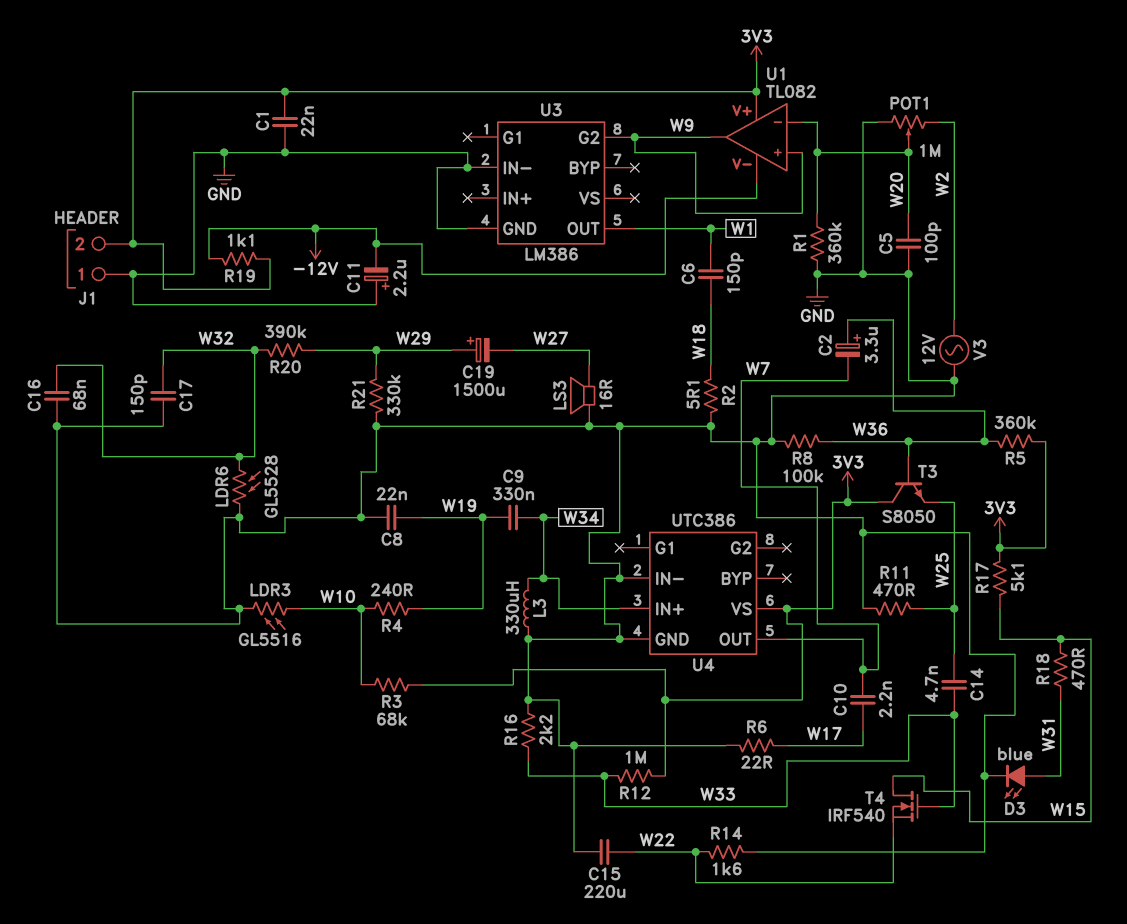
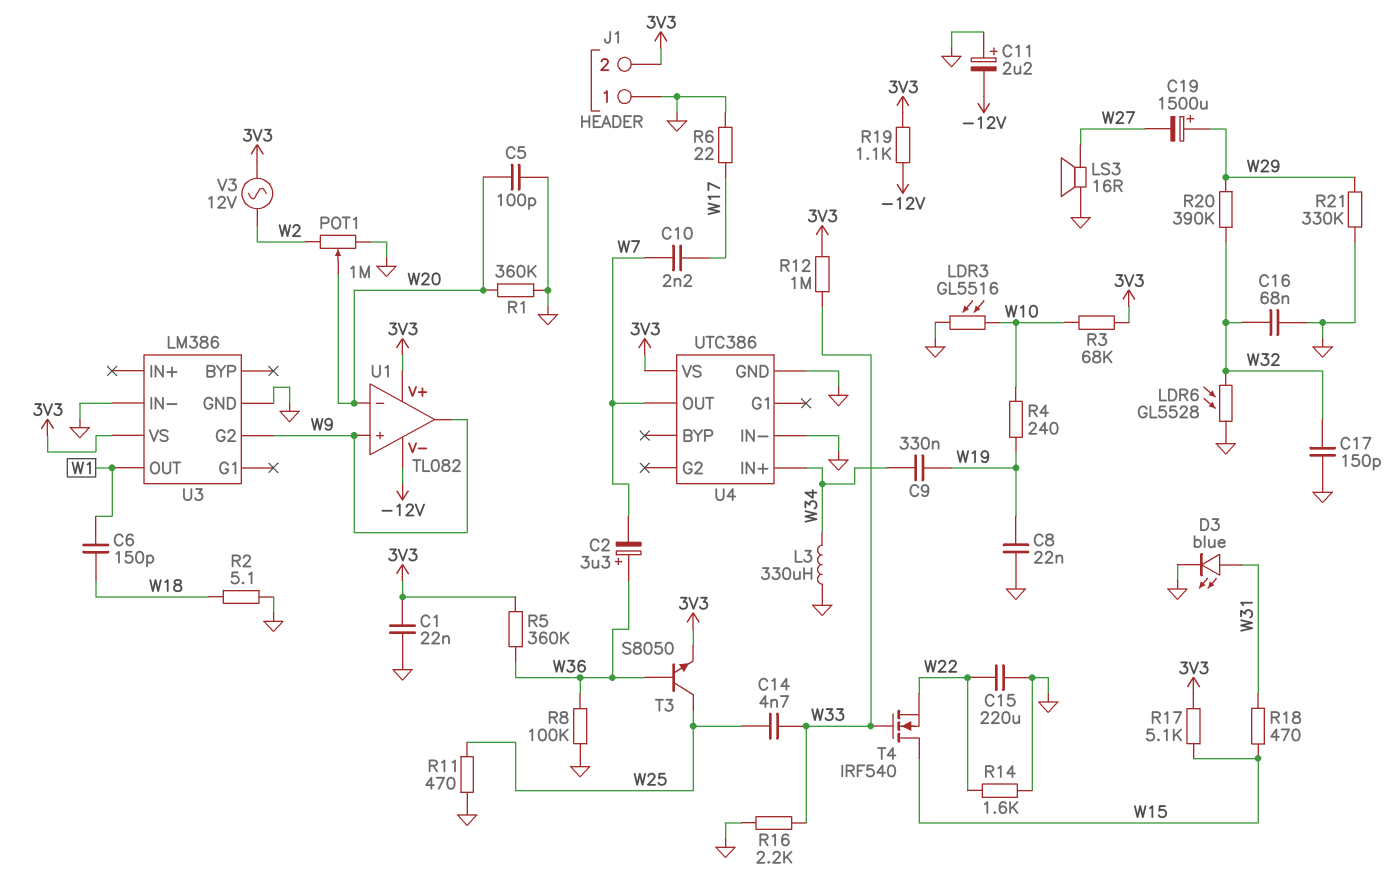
T3: NPN S8050 (B W36, C 3V3, E W25) -> NPN S8050 (B W36, C W25, E 3V3)
U3 pin VS: none -> 3V3
V3: AC 12V (GND, W2) -> AC 12V (3V3, W2)

